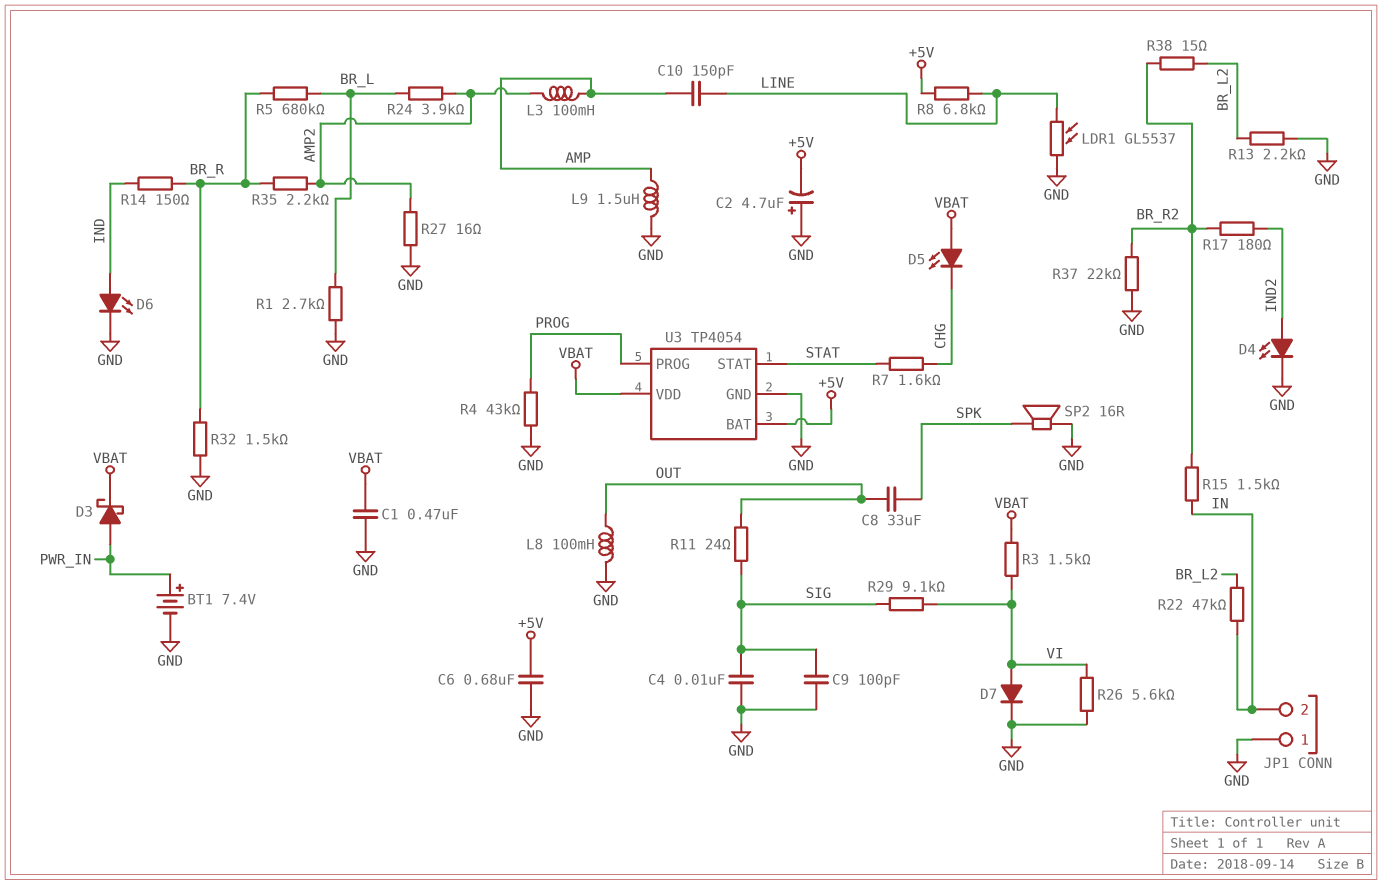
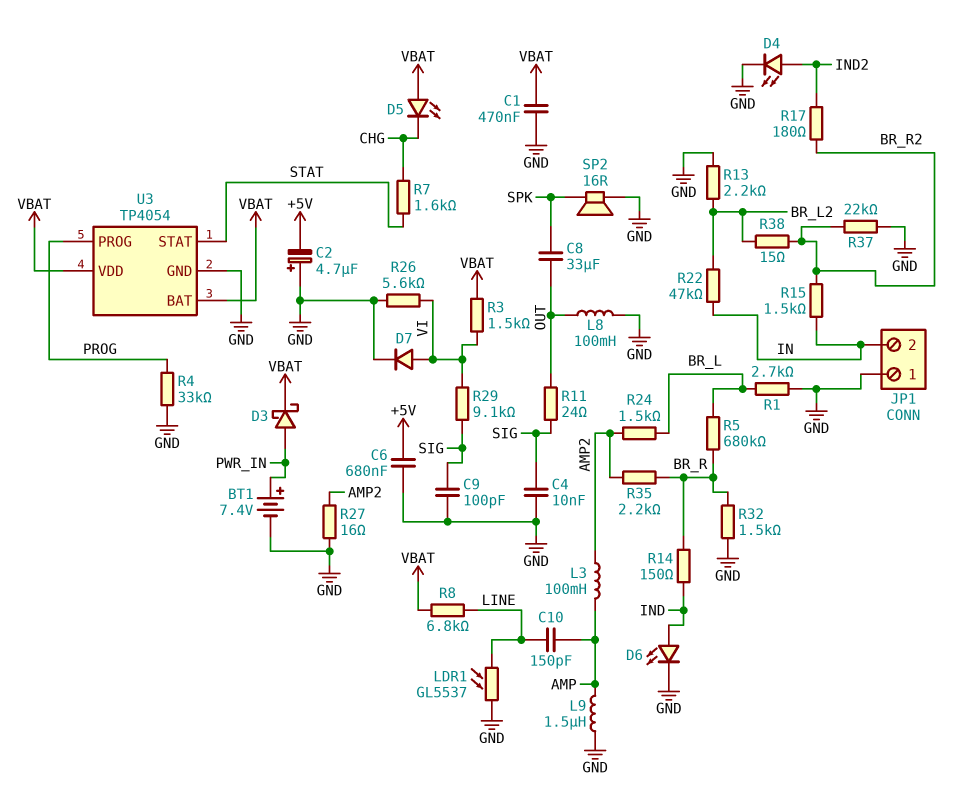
R4: 43k (GND, PROG) -> 33k (GND, PROG)
R8: 6.8k (+5V, LINE) -> 6.8k (LINE, VBAT)
R24: 3.9k (AMP2, BR_L) -> 1.5k (AMP2, BR_L)
U3 pin BAT: +5V -> VBAT

